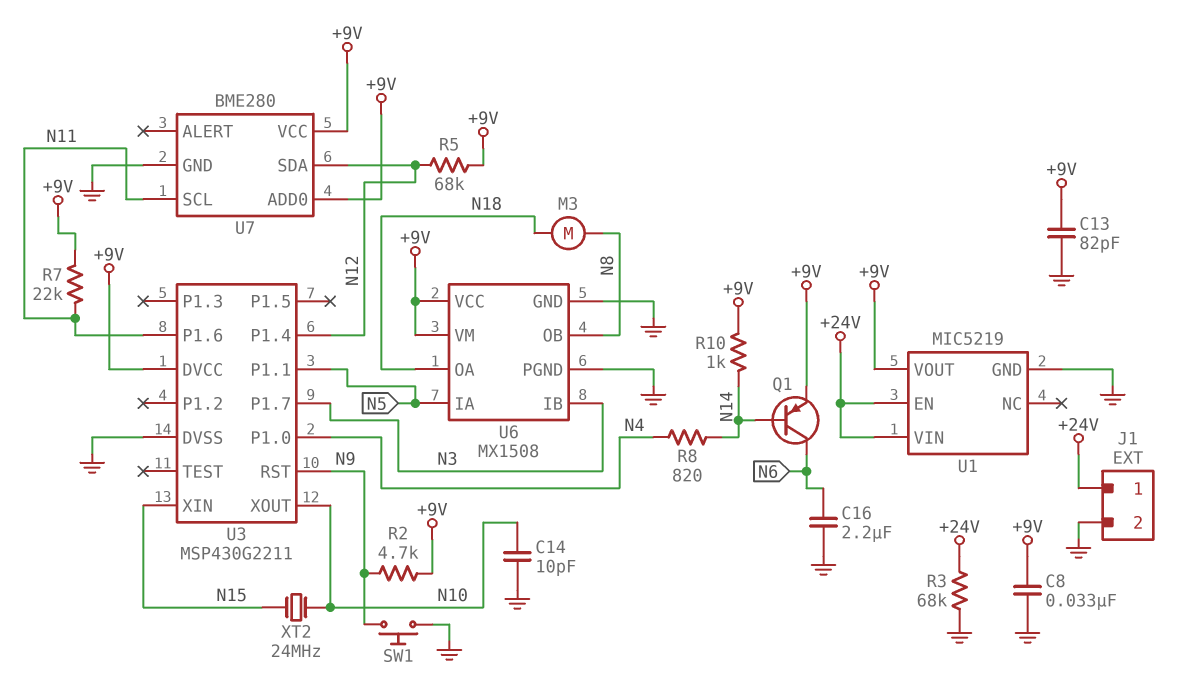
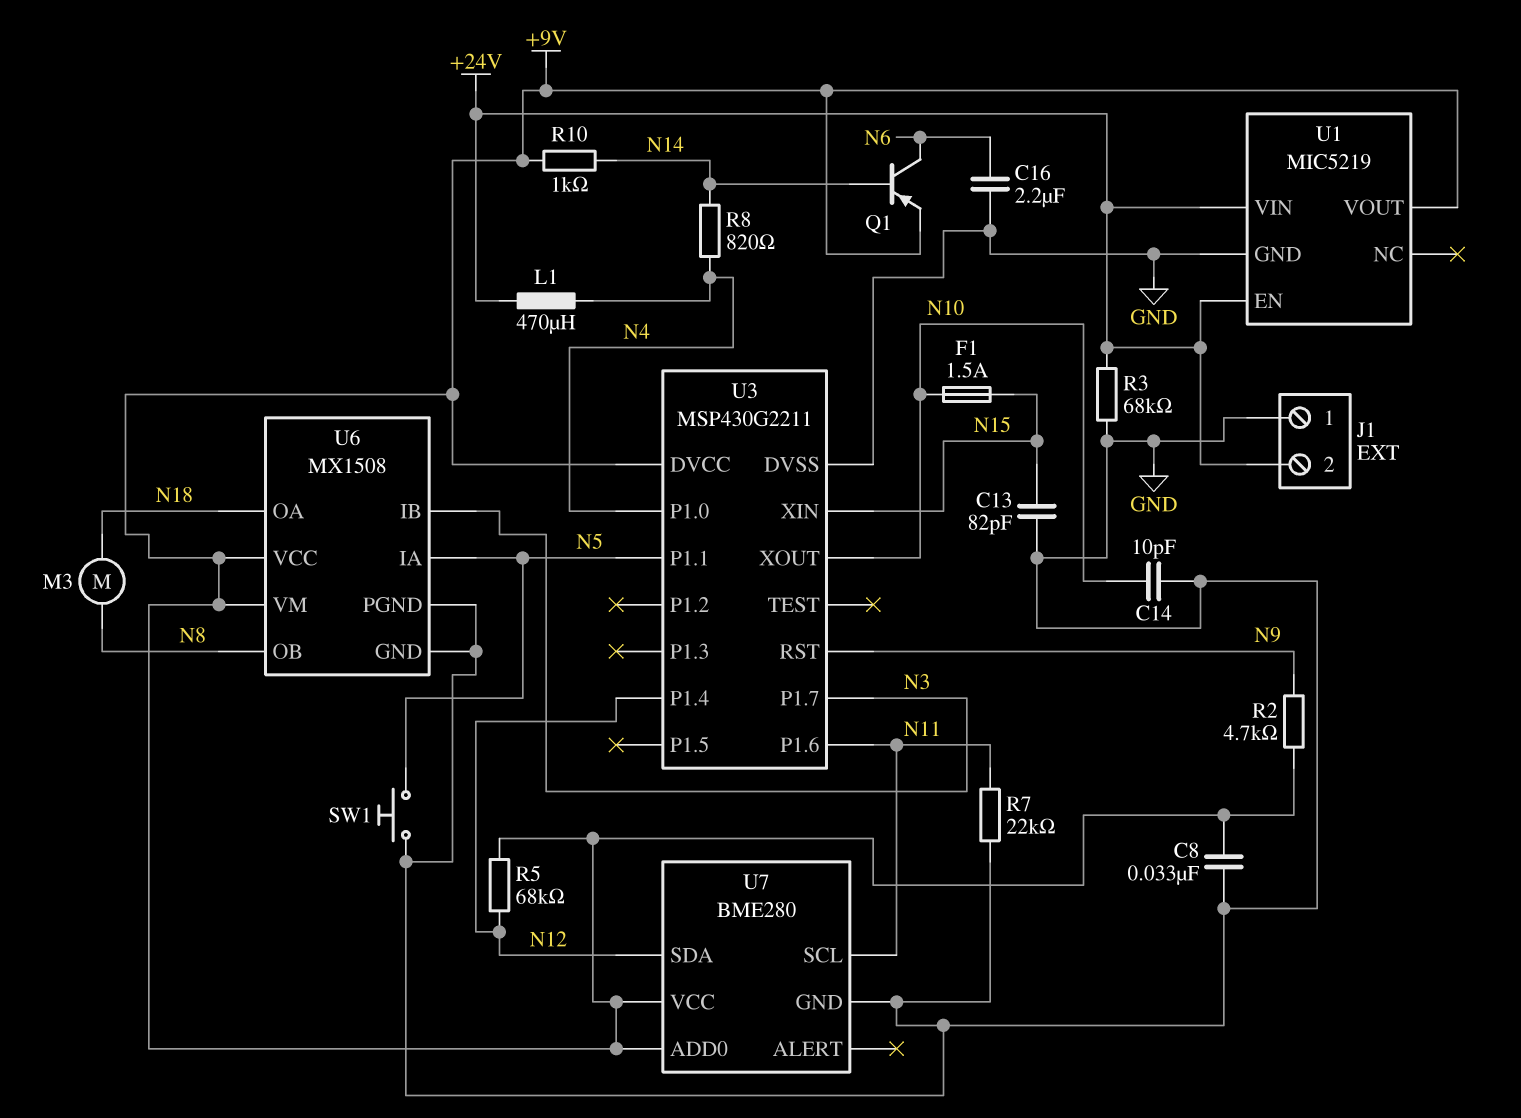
C13: 82pF (+9V, GND) -> 82pF (GND, N15)
F1: none -> 1.5A (N10, N15)
J1 pin 1: +24V -> GND
J1 pin 2: GND -> +24V
L1: none -> 470uH (+24V, N4)
R7: 22k (+9V, N11) -> 22k (GND, N11)
SW1: button (GND, N9) -> button (GND, N5)
XT2: 24MHz (N10, N15) -> none

